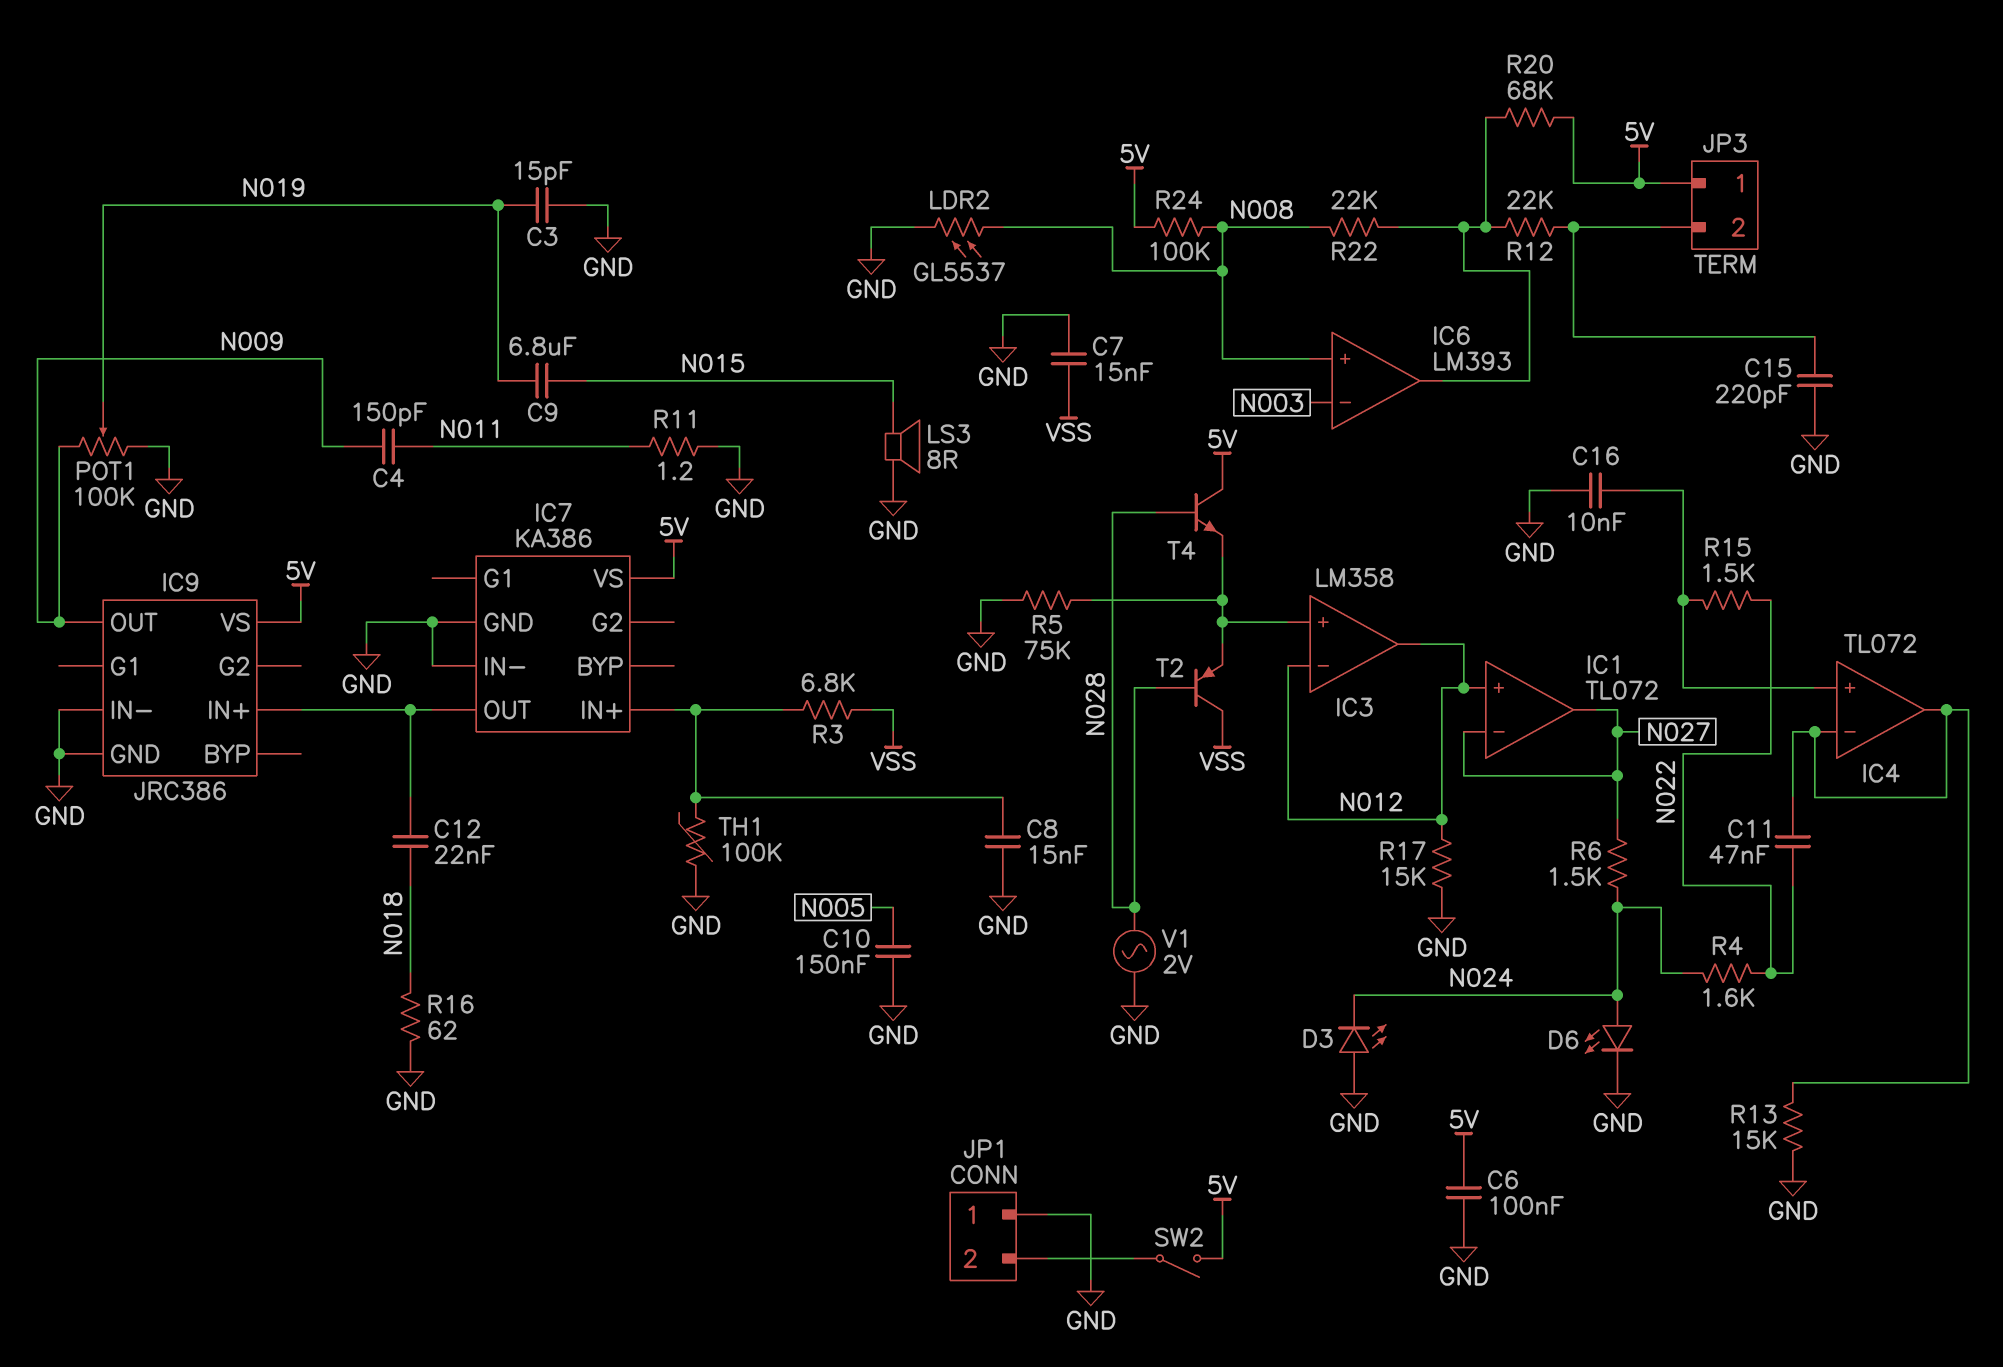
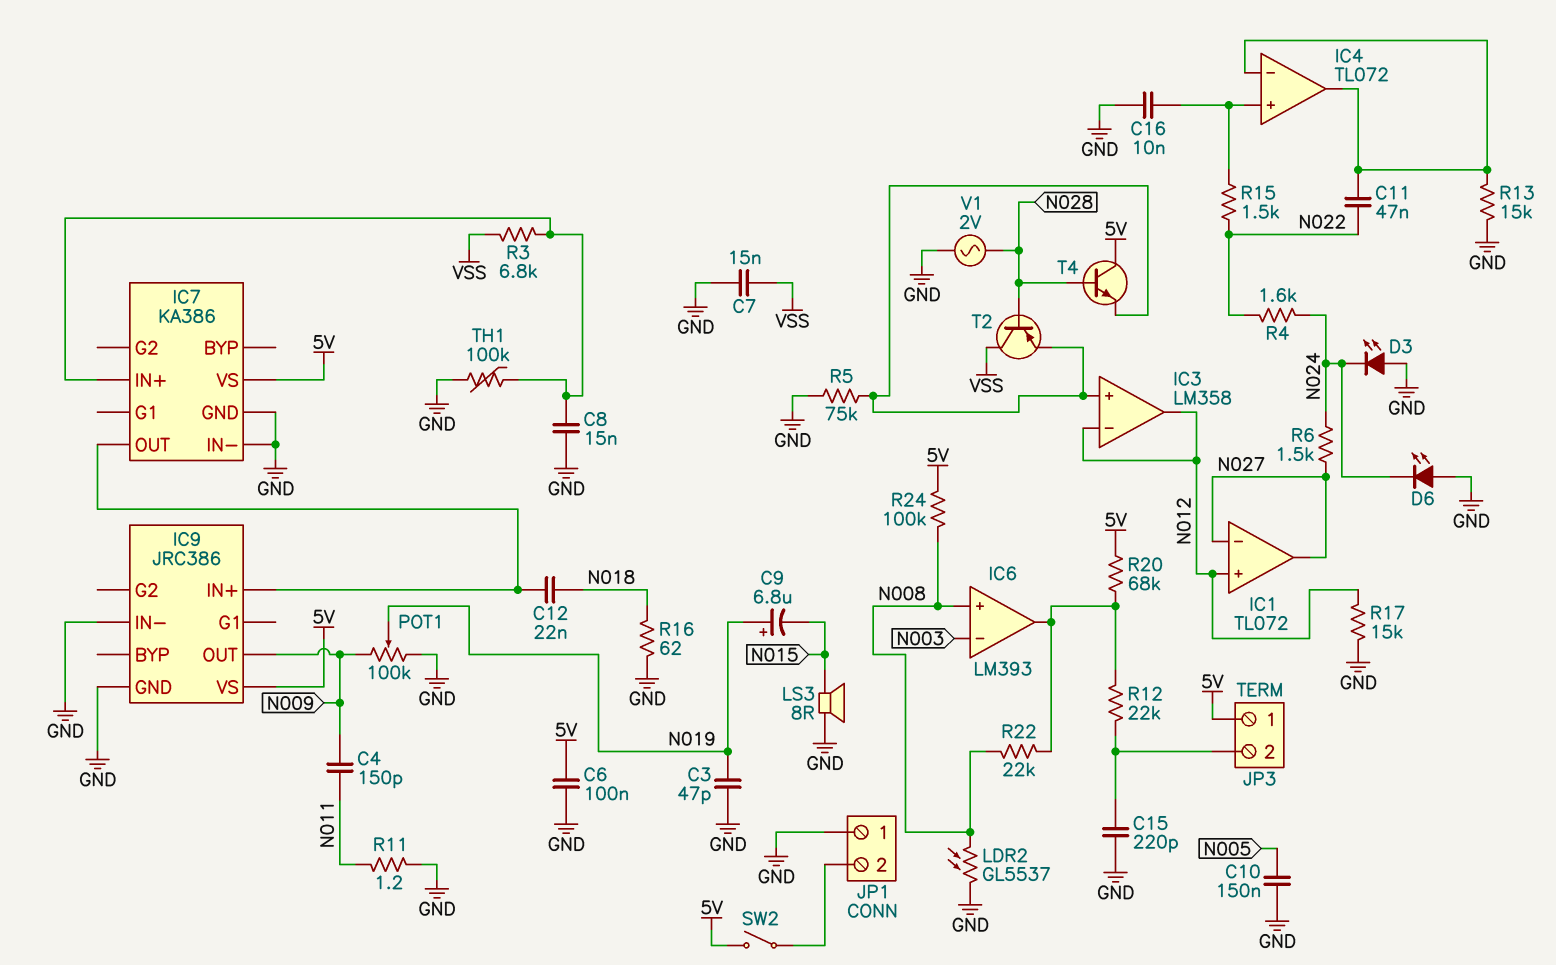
C3: 15pF (GND, N019) -> 47pF (GND, N019)
C9: 6.8uF (N015, N019) -> 6.8uF (plus N019, minus N015)
D6: LED (A N024, K GND) -> LED (A GND, K N024)

